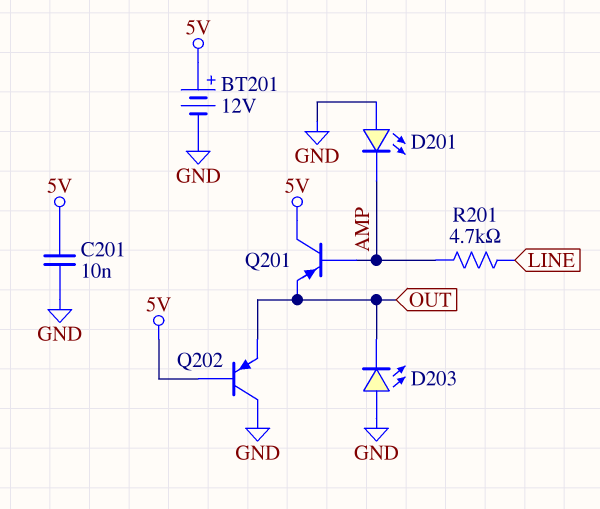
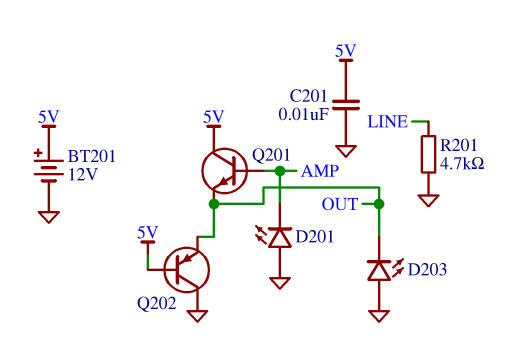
Q201: PNP (B AMP, C 5V, E OUT) -> NPN (B AMP, C 5V, E OUT)
R201: 4.7k (AMP, LINE) -> 4.7k (GND, LINE)

